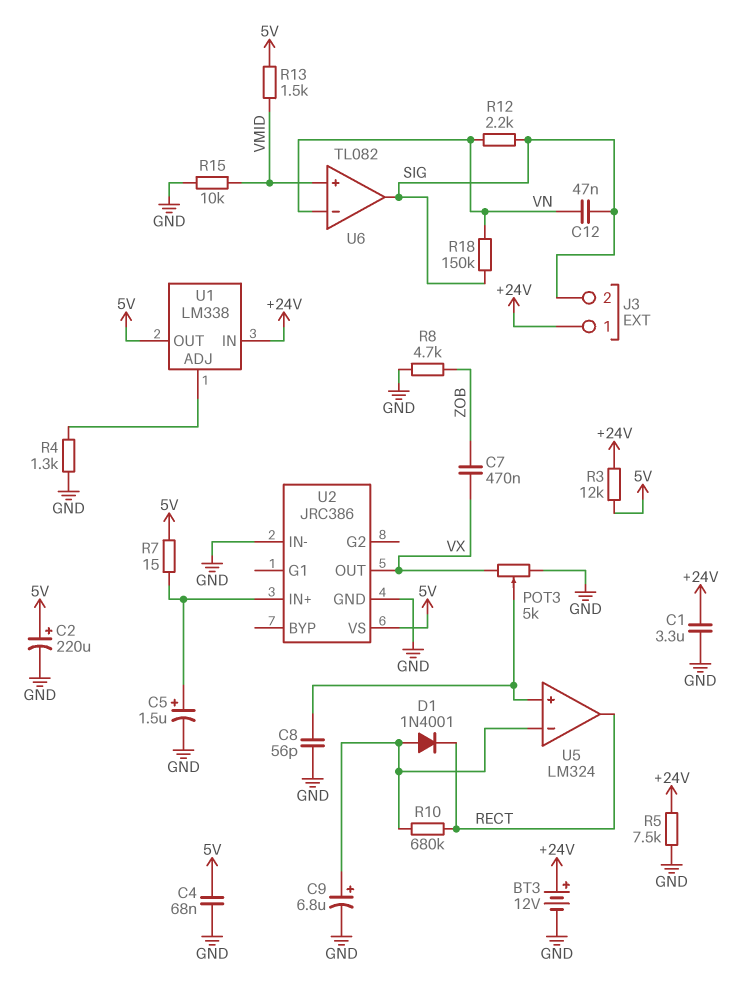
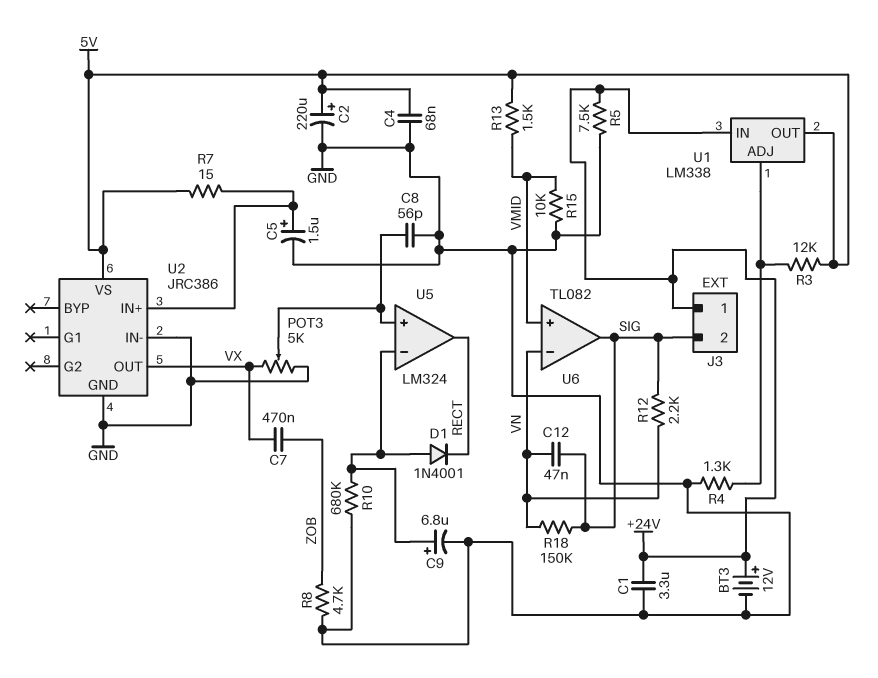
R3: 12k (+24V, 5V) -> 12k (5V, U1/ADJ)
R10: 680k (RECT, U5/in-) -> 680k (GND, U5/in-)

